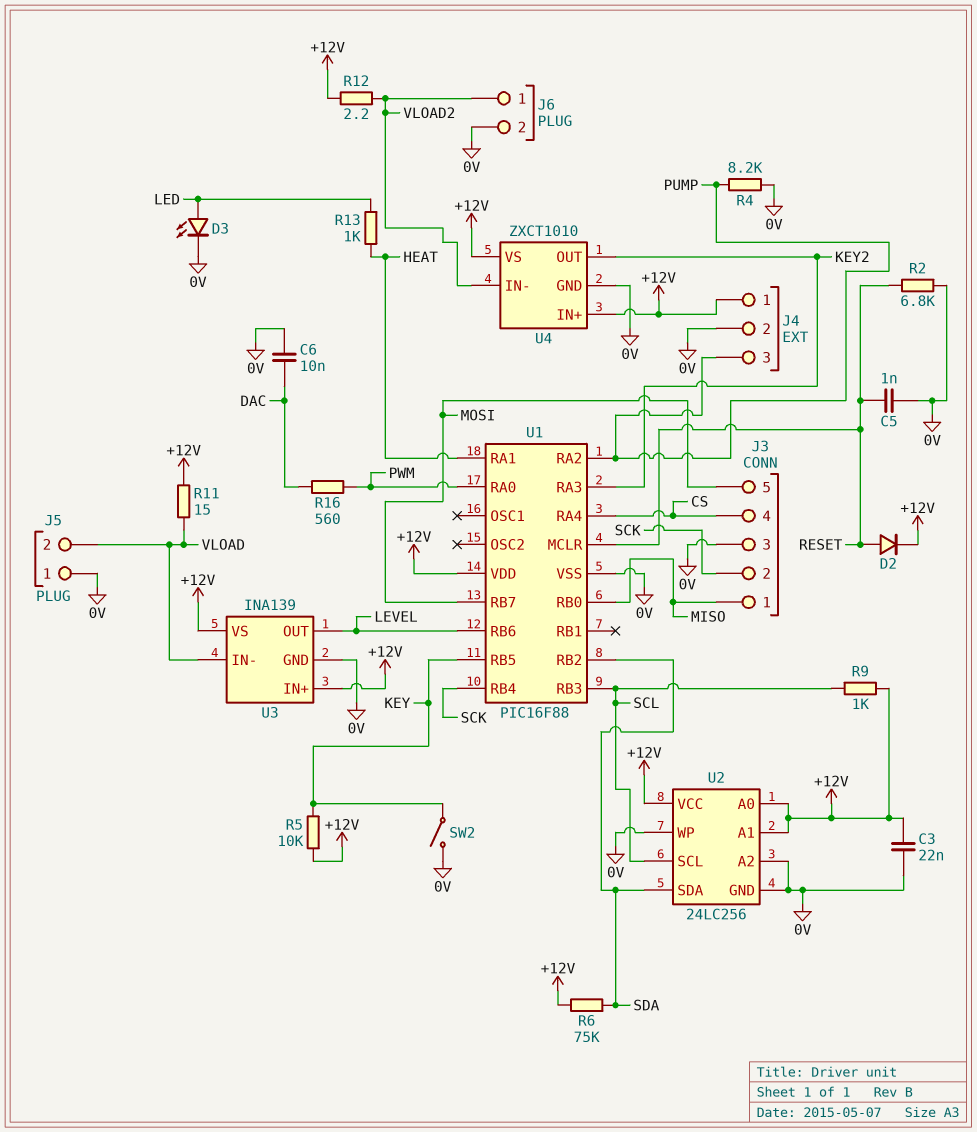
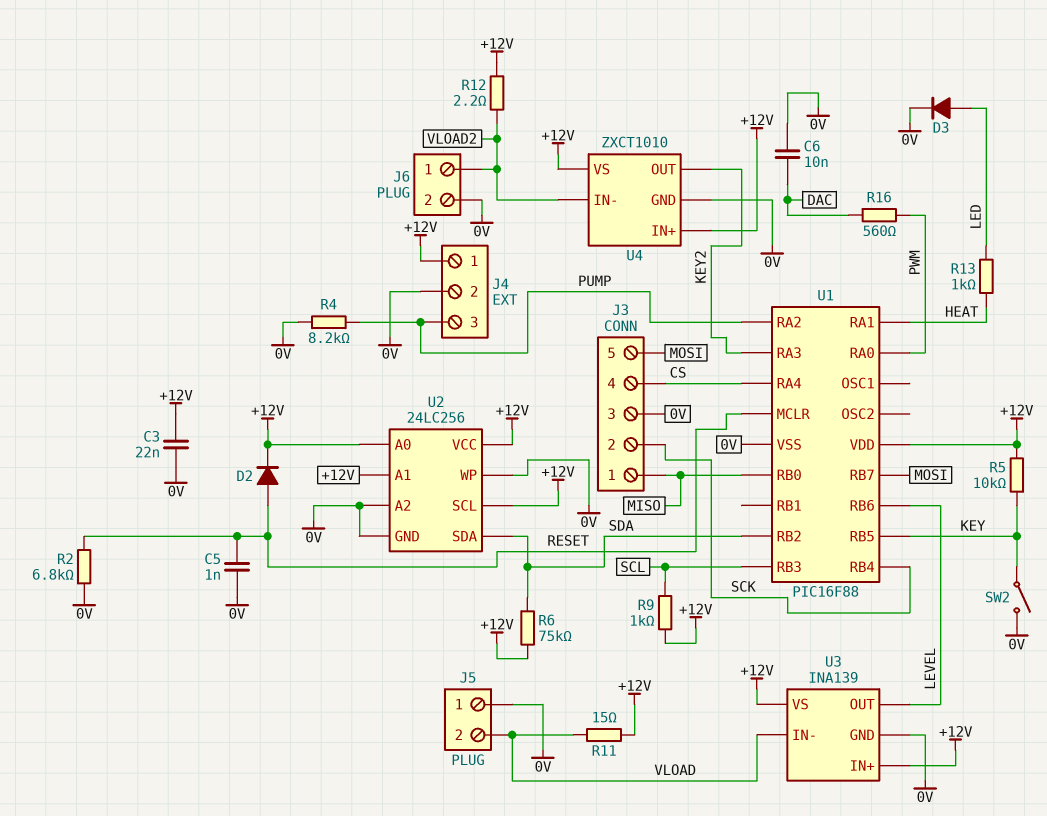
D3: LED (A LED, K 0V) -> diode (A LED, K 0V)
U2 pin SCL: SCL -> +12V

